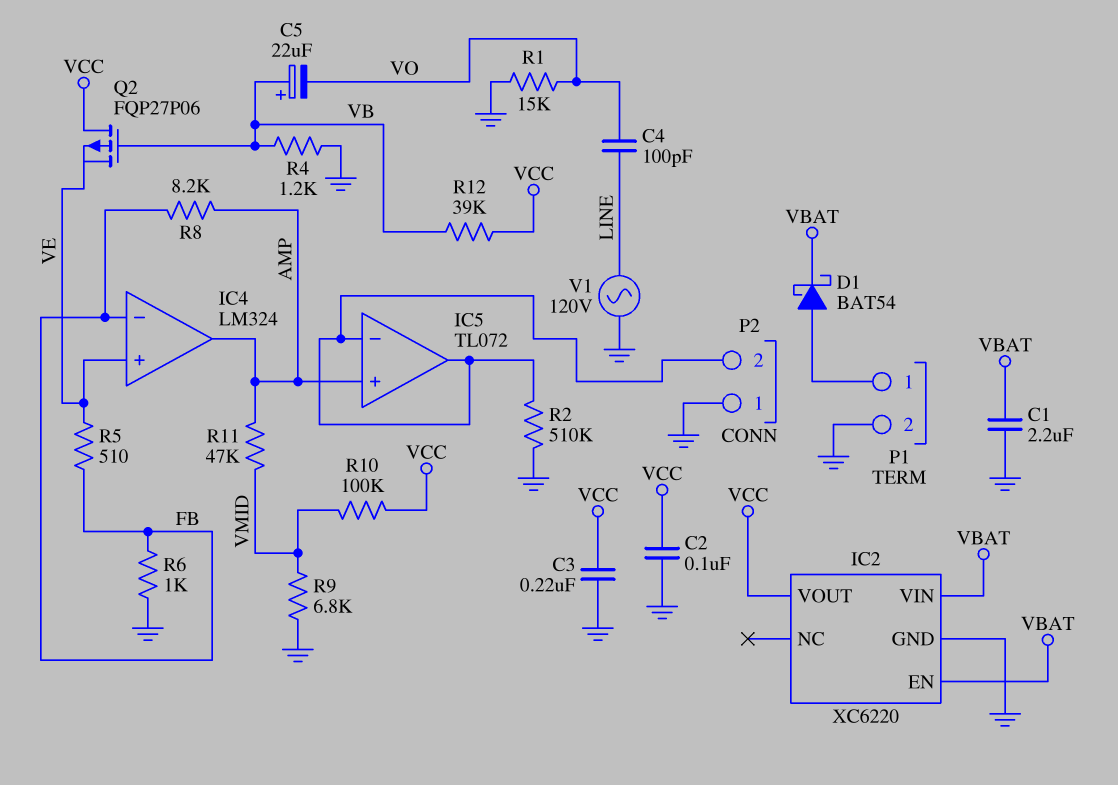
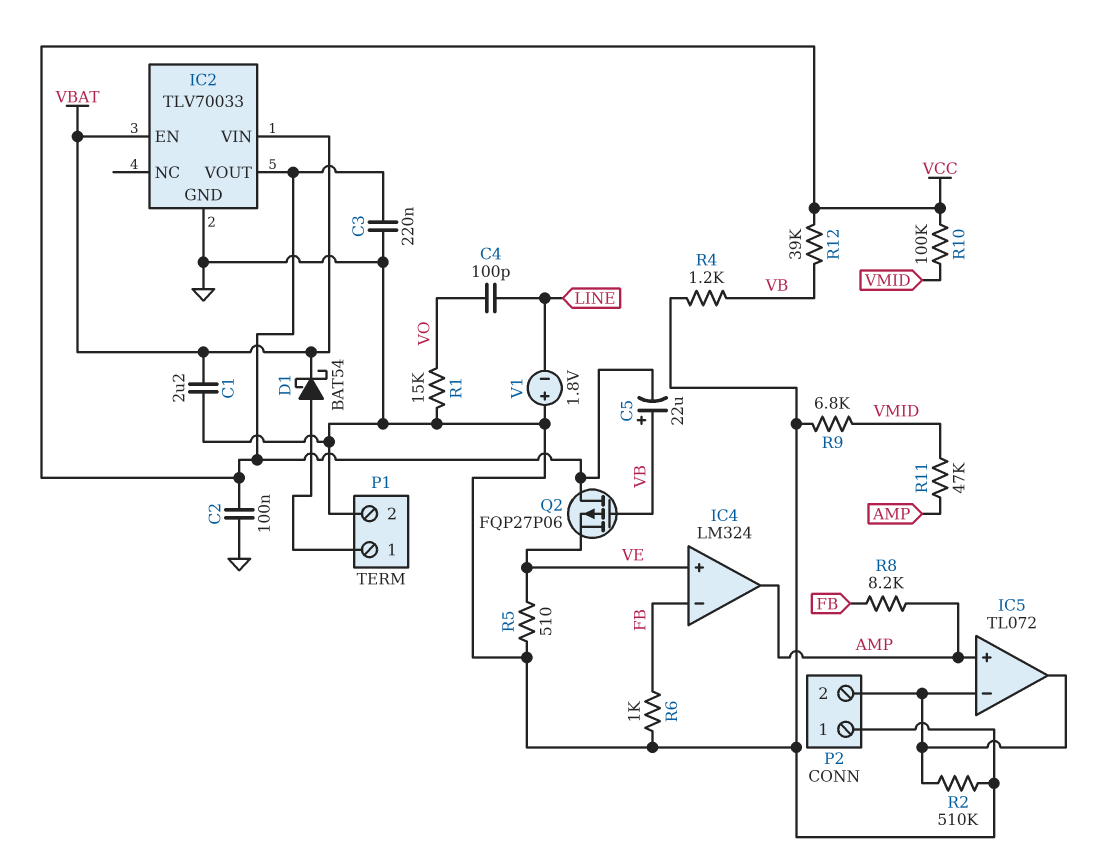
C5: 22uF (plus VB, minus VO) -> 22uF (plus VB, minus VCC)
IC2: XC6220 -> TLV70033
R5: 510 (FB, VE) -> 510 (GND, VE)
V1: AC 120V (GND, LINE) -> 1.8V (plus GND, minus LINE)

